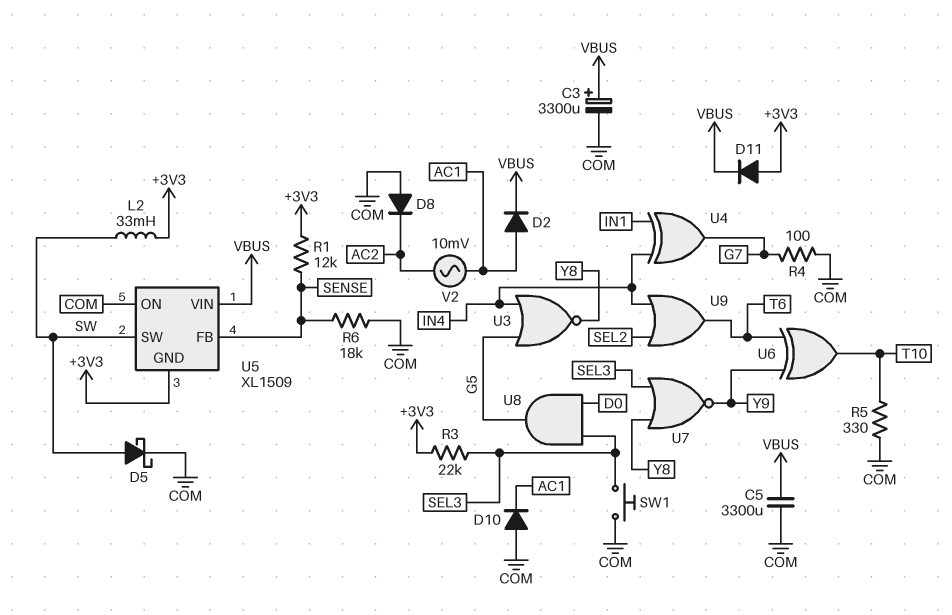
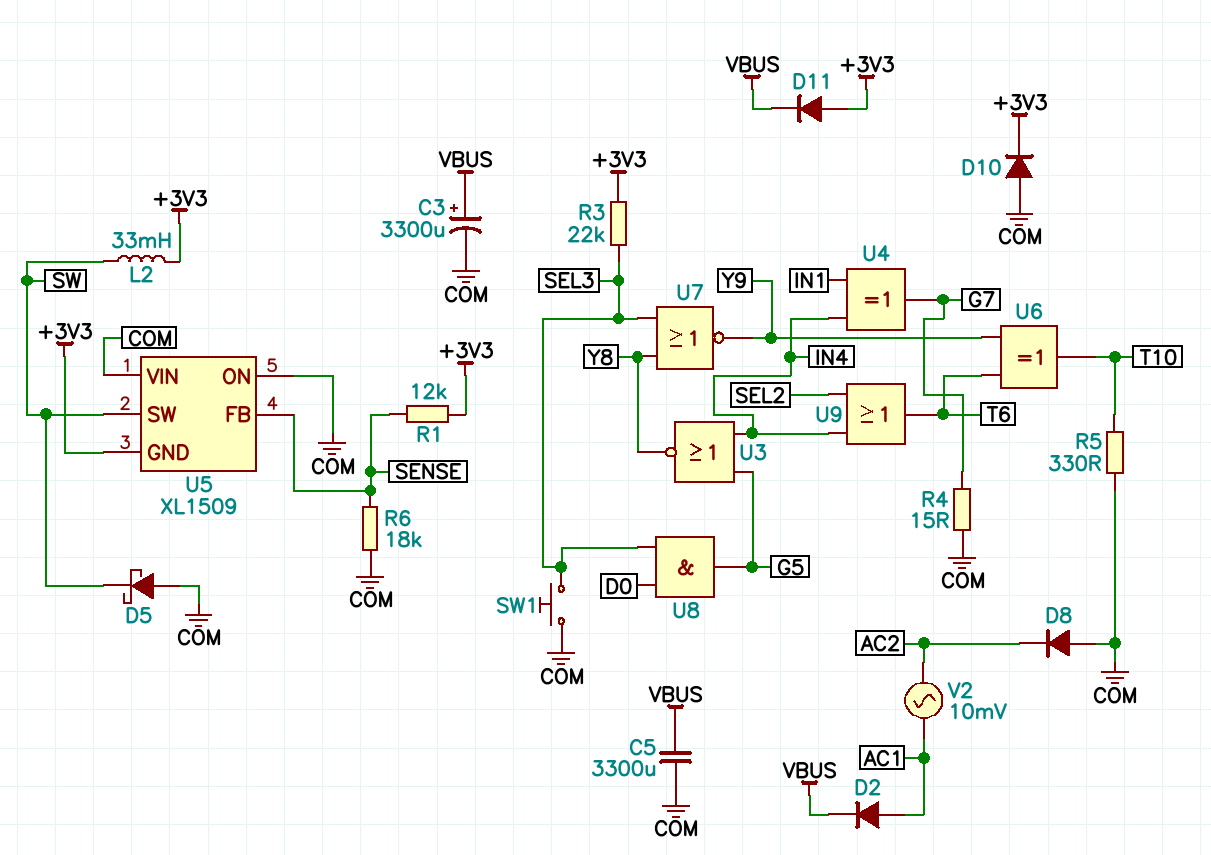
D5: schottky (A SW, K COM) -> schottky (A COM, K SW)
D10: diode (A COM, K AC1) -> diode (A COM, K +3V3)
R4: 100 (COM, G7) -> 15 (COM, G7)
U5 pin VIN: VBUS -> COM

